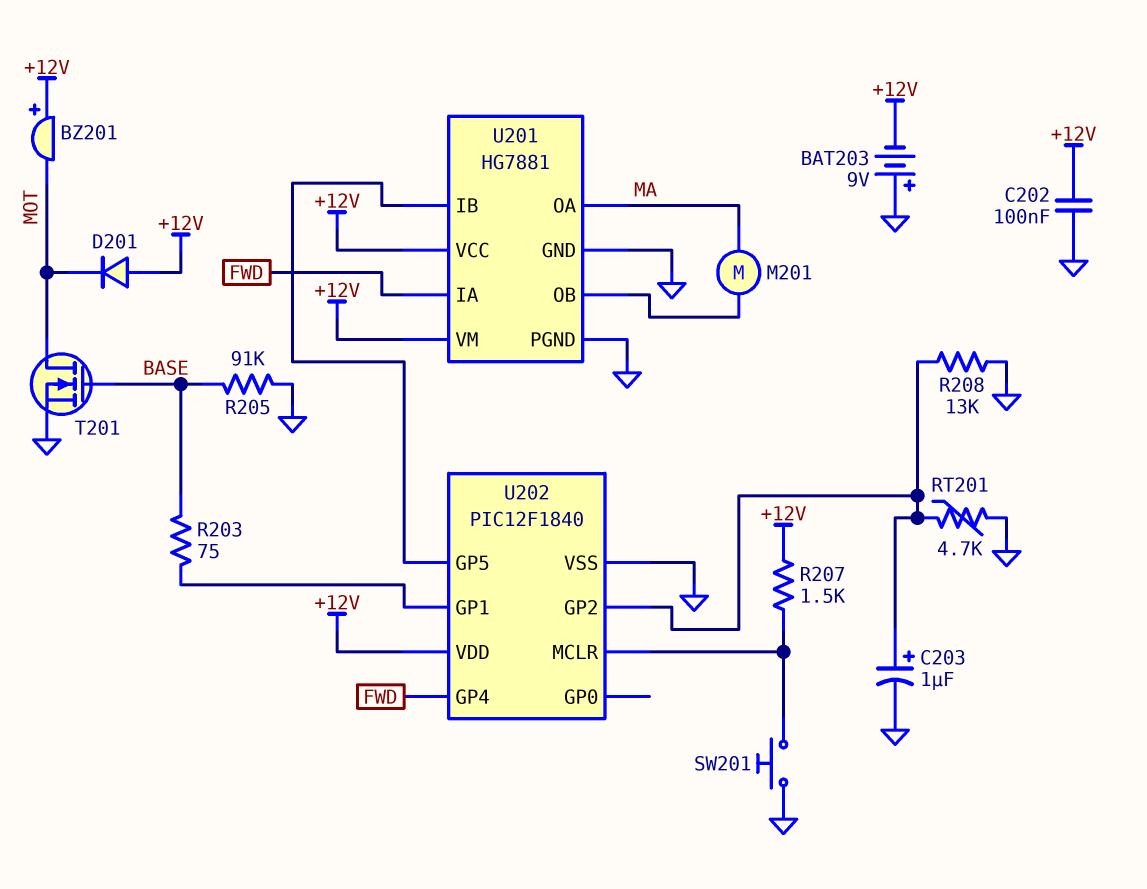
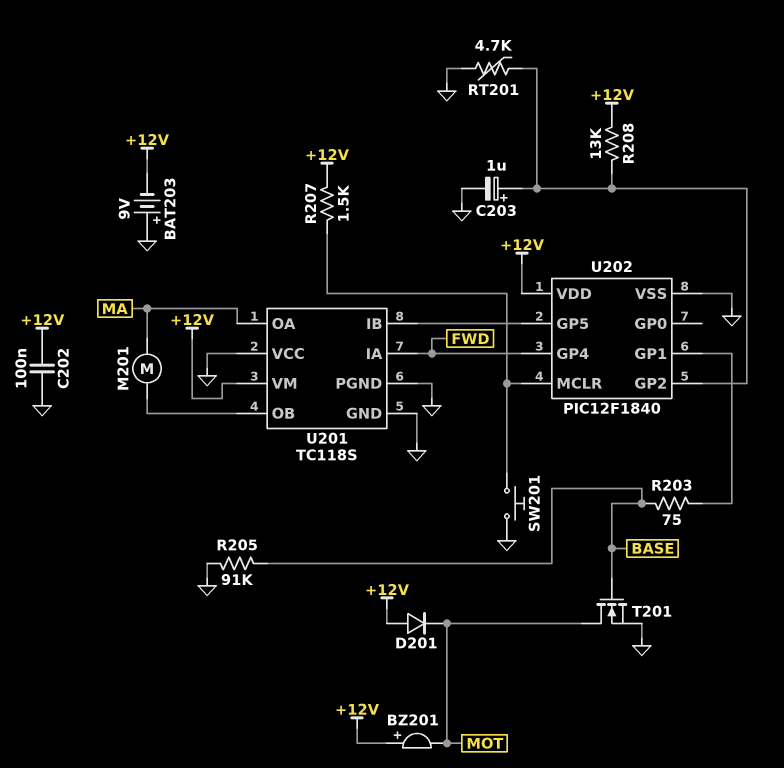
R208: 13k (GND, U202/GP2) -> 13k (+12V, U202/GP2)
U201: HG7881 -> TC118S
U201 pin VCC: +12V -> GND

